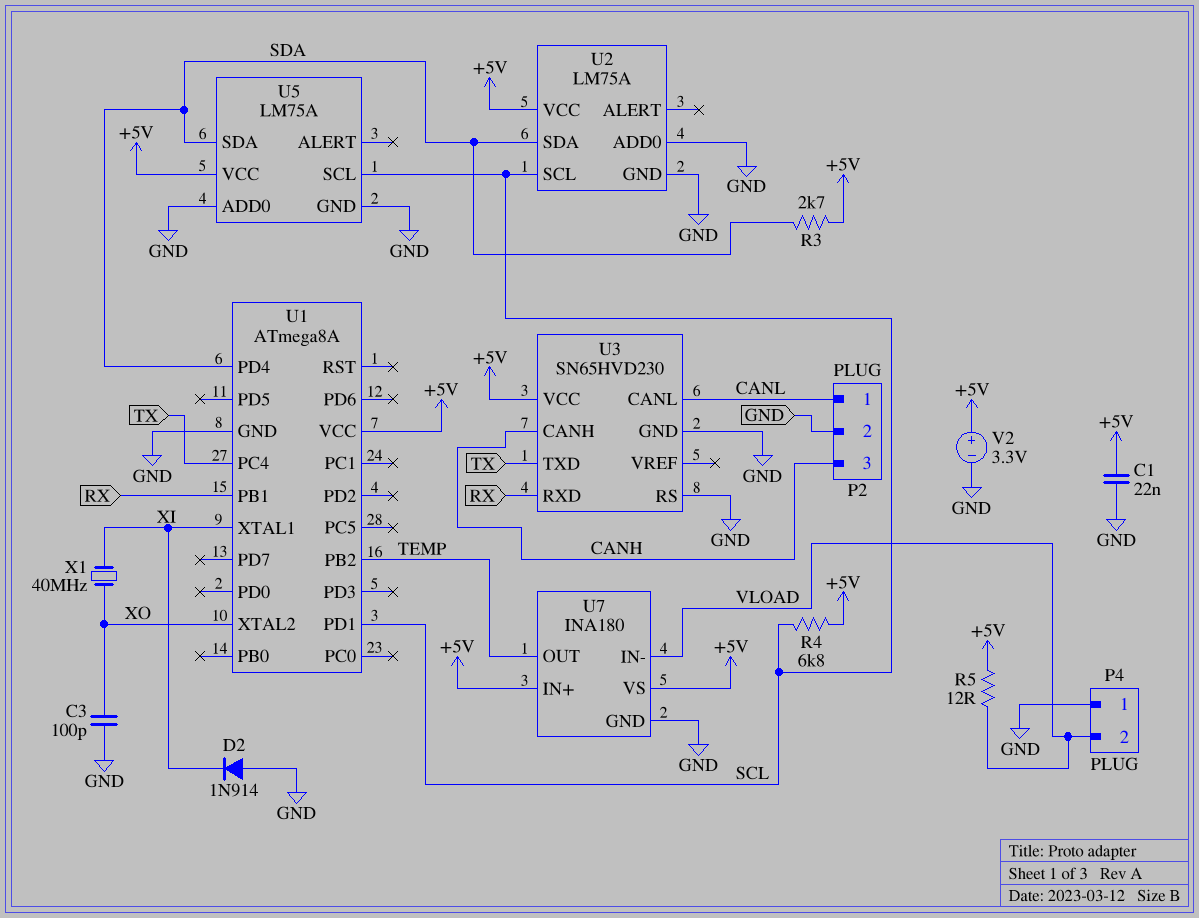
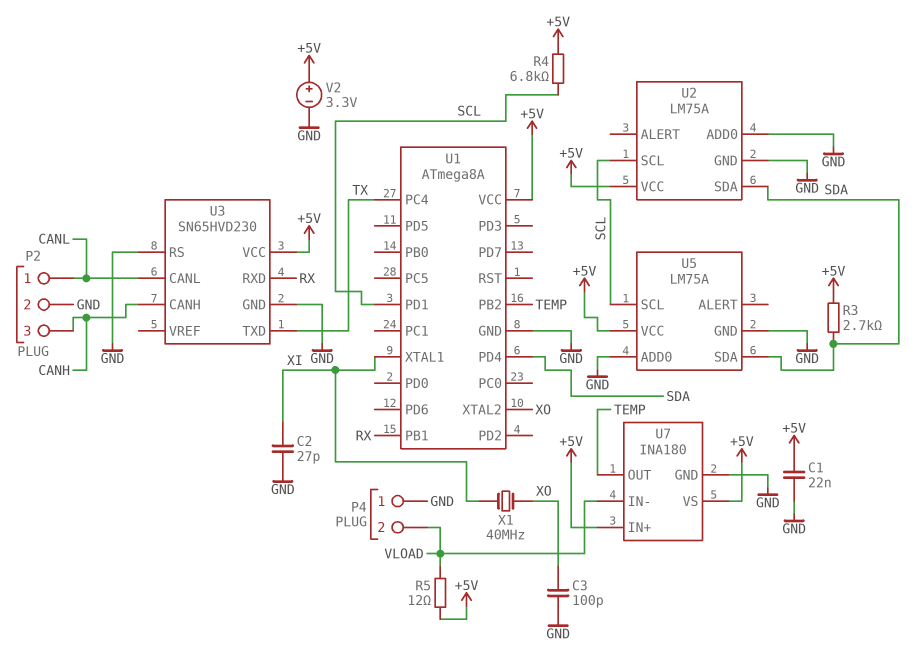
C2: none -> 27pF (GND, XI)
D2: diode 1N914 (A GND, K XI) -> none

